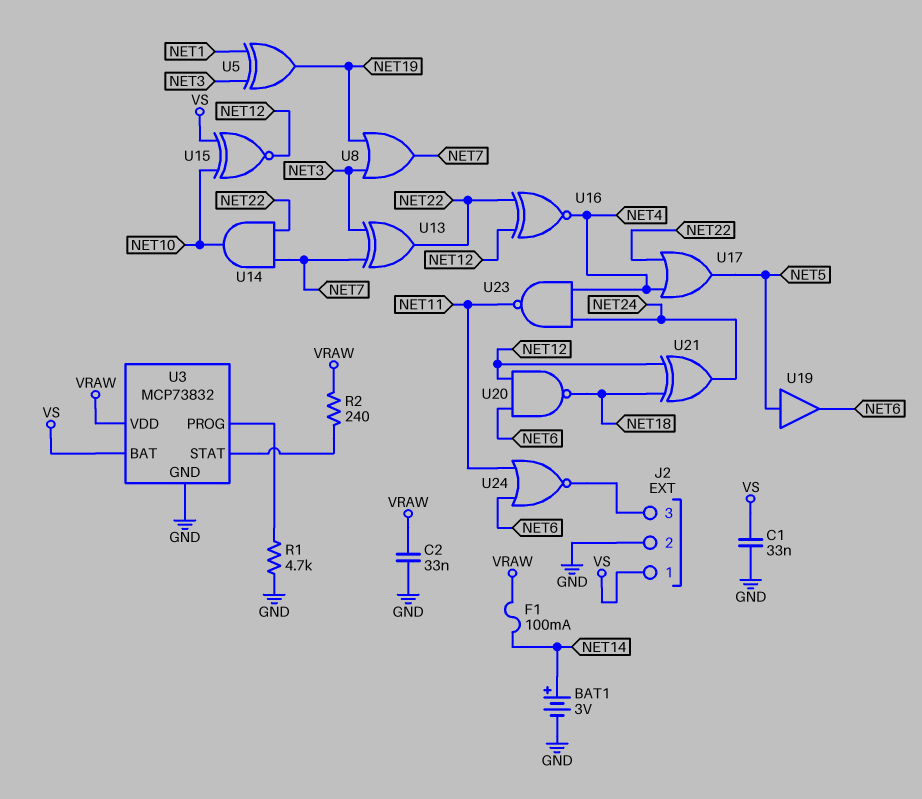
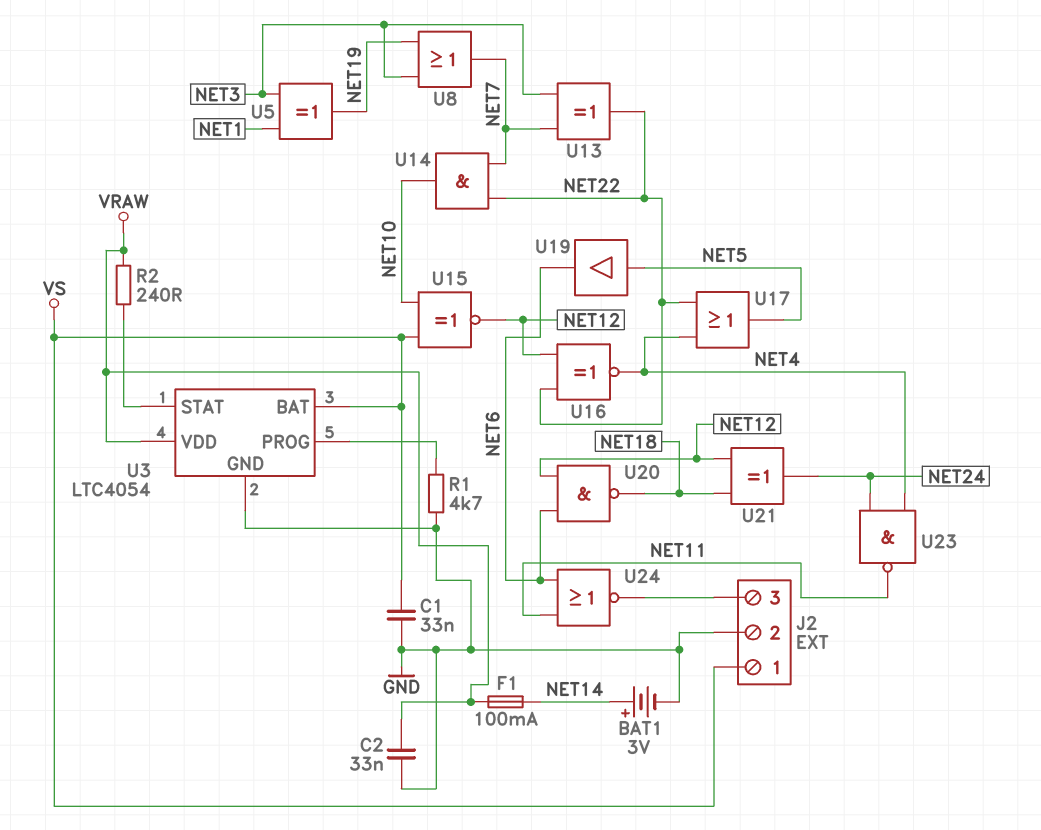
U3: MCP73832 -> LTC4054

